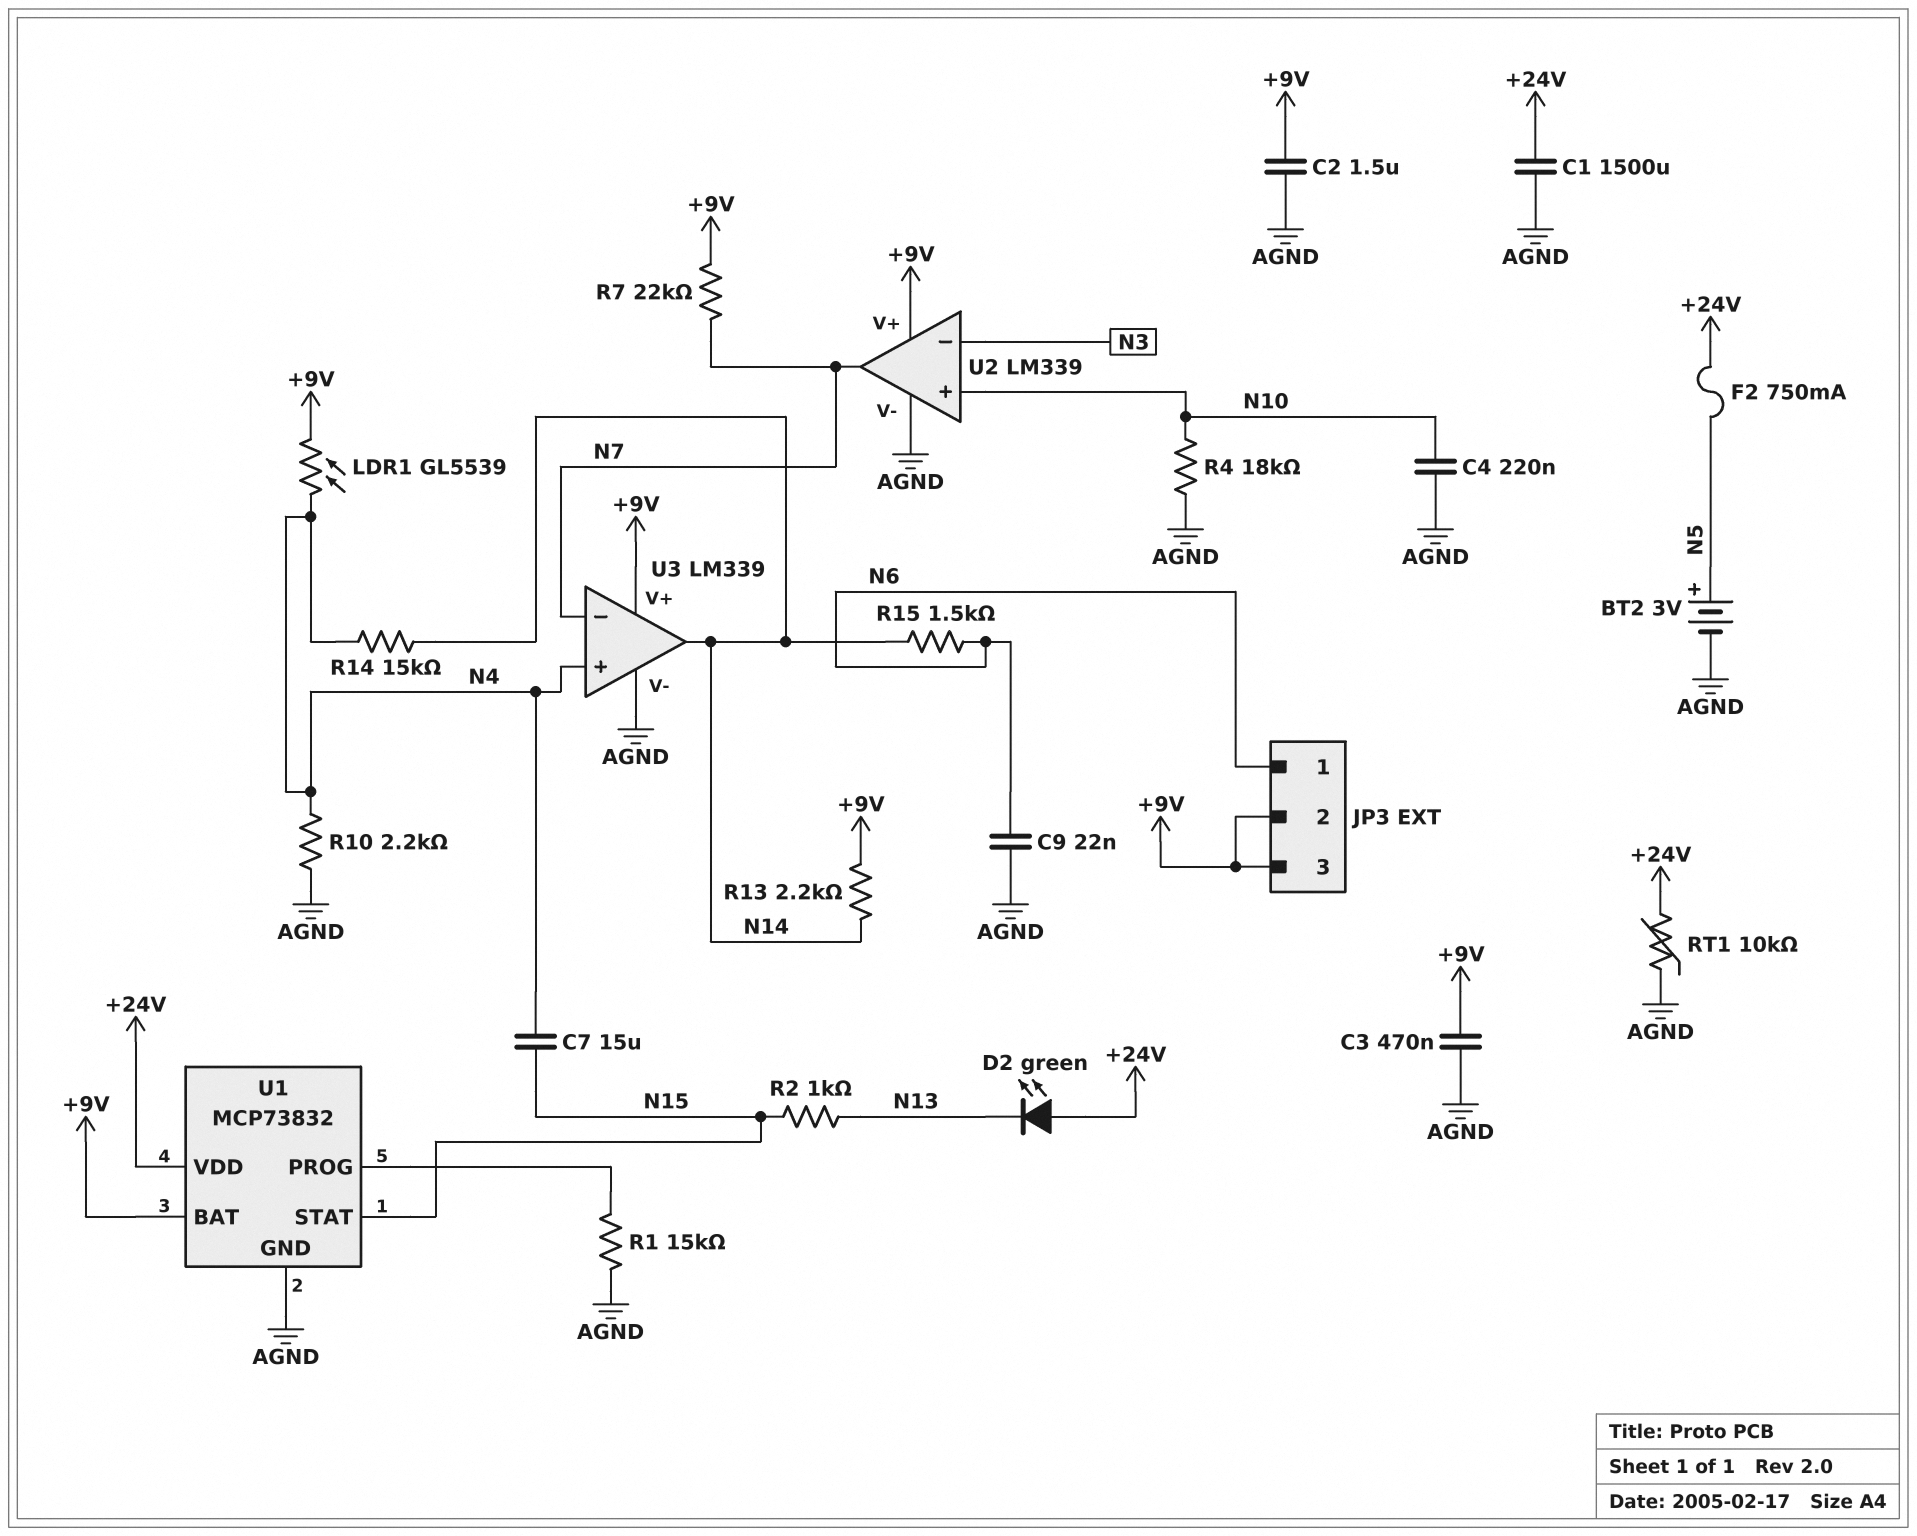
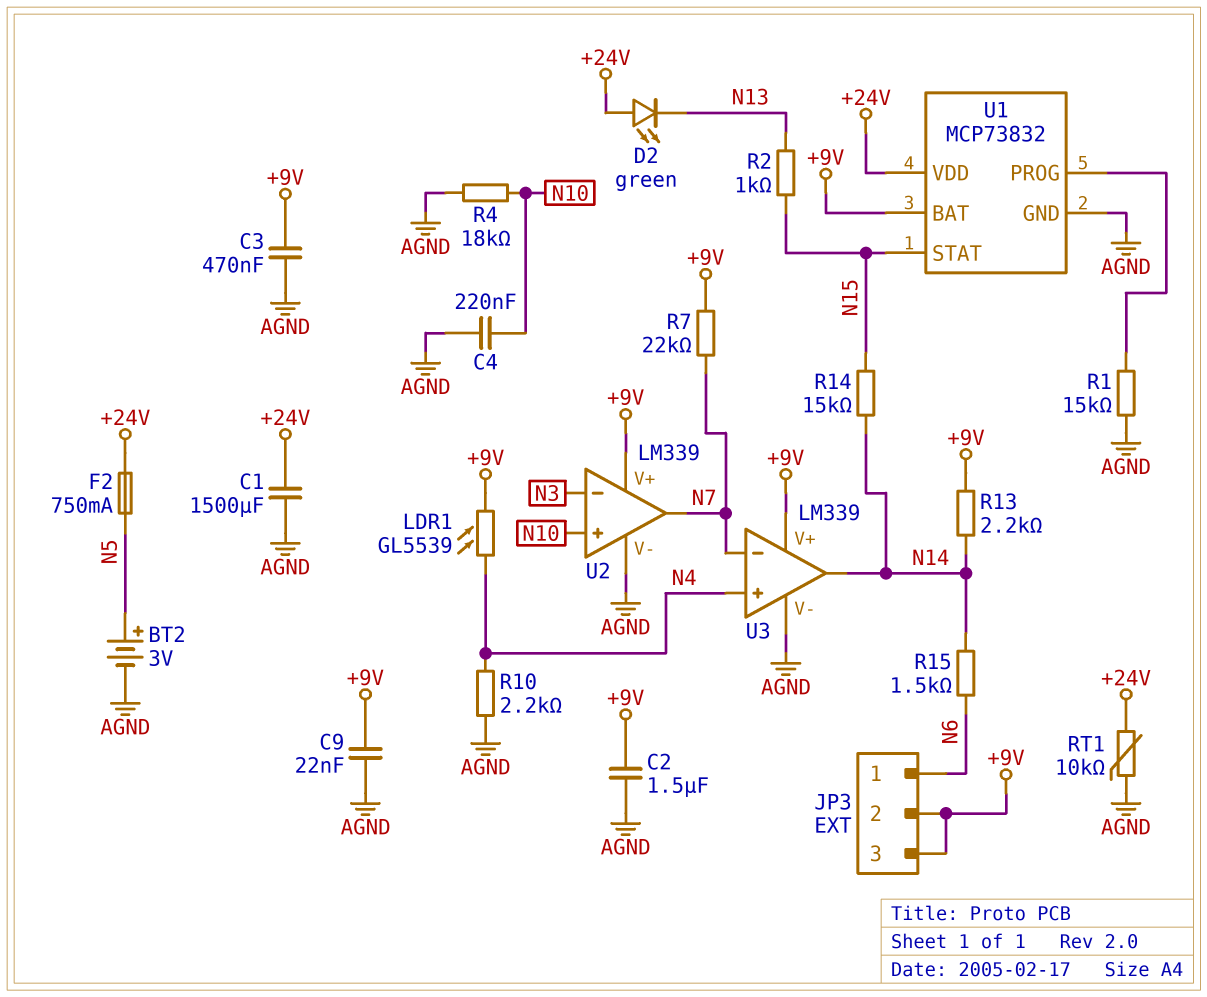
C7: 15uF (N4, N15) -> none
C9: 22nF (AGND, N6) -> 22nF (+9V, AGND)
R14: 15k (N4, N14) -> 15k (N14, N15)

